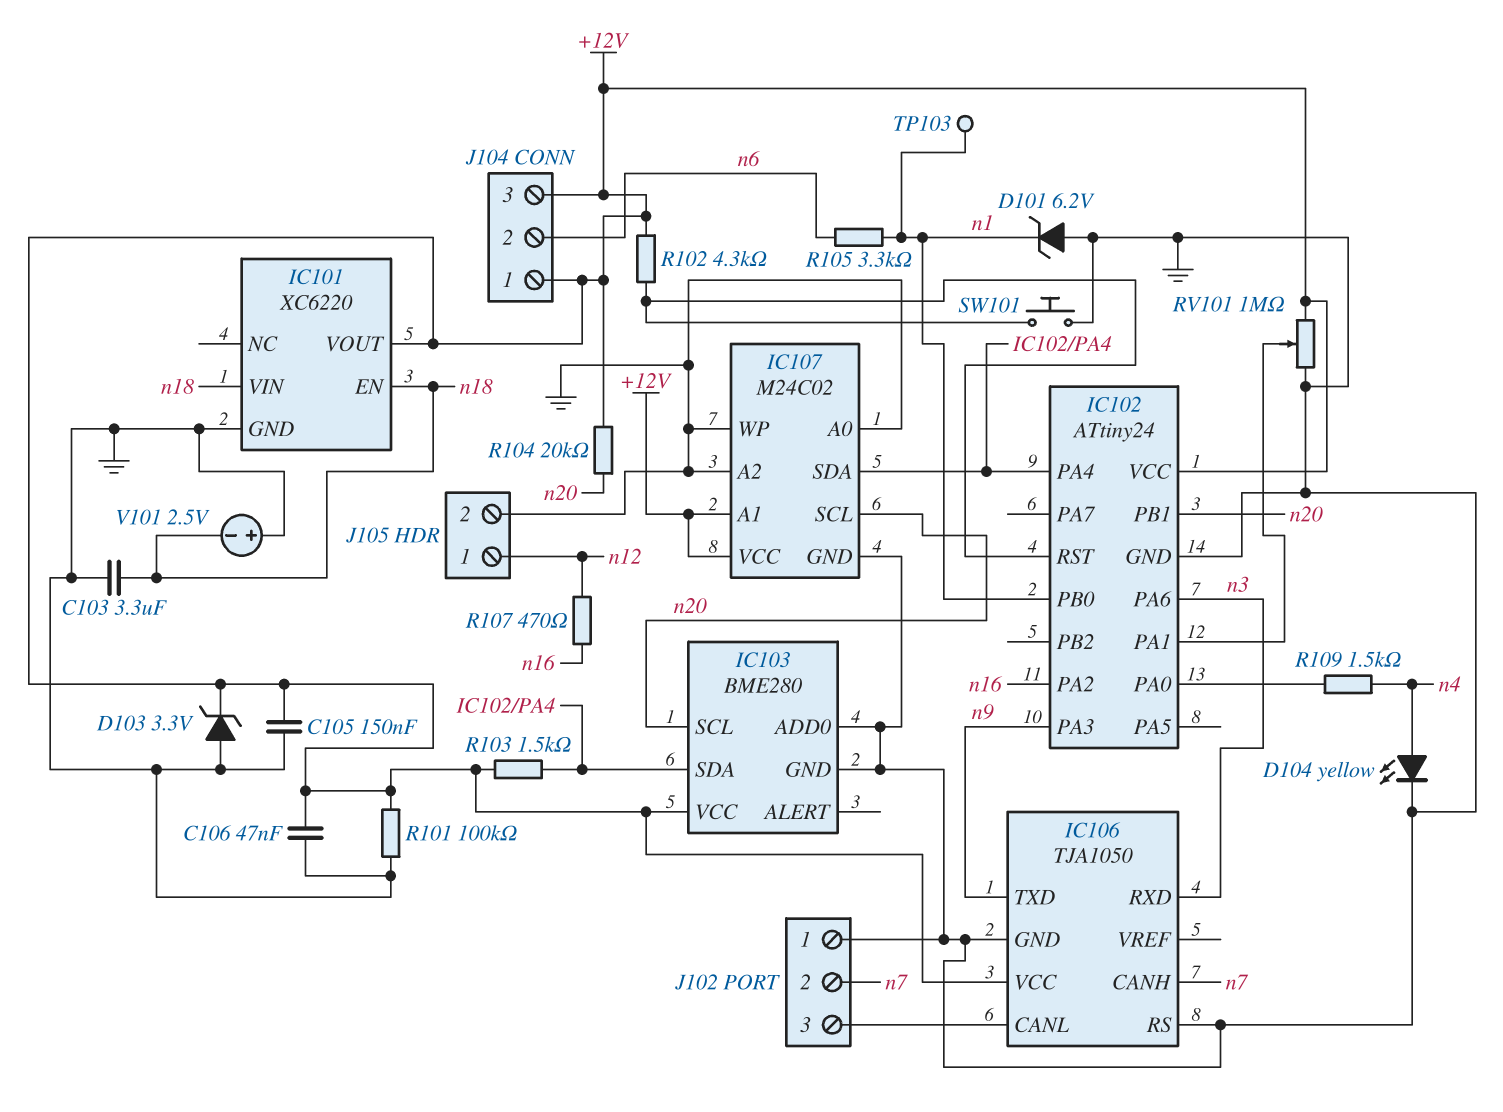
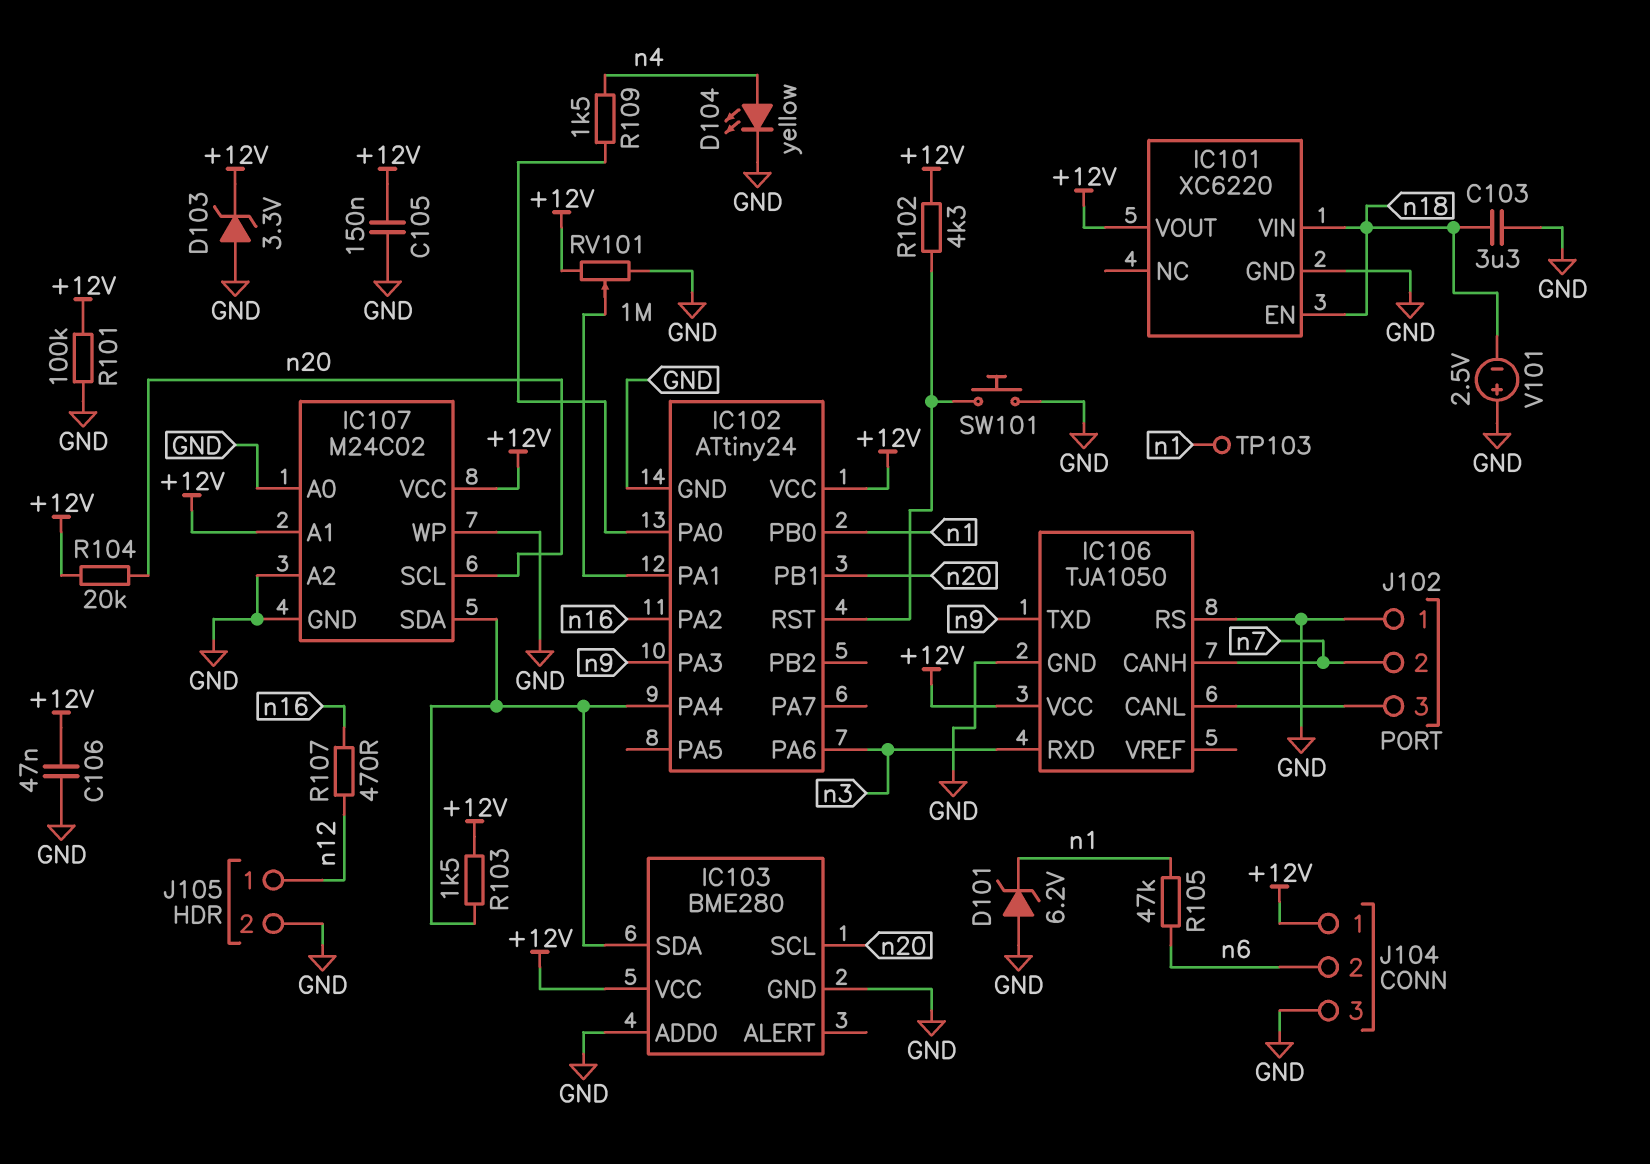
J104 pin 3: +12V -> GND
R105: 3.3k (n1, n6) -> 47k (n1, n6)

